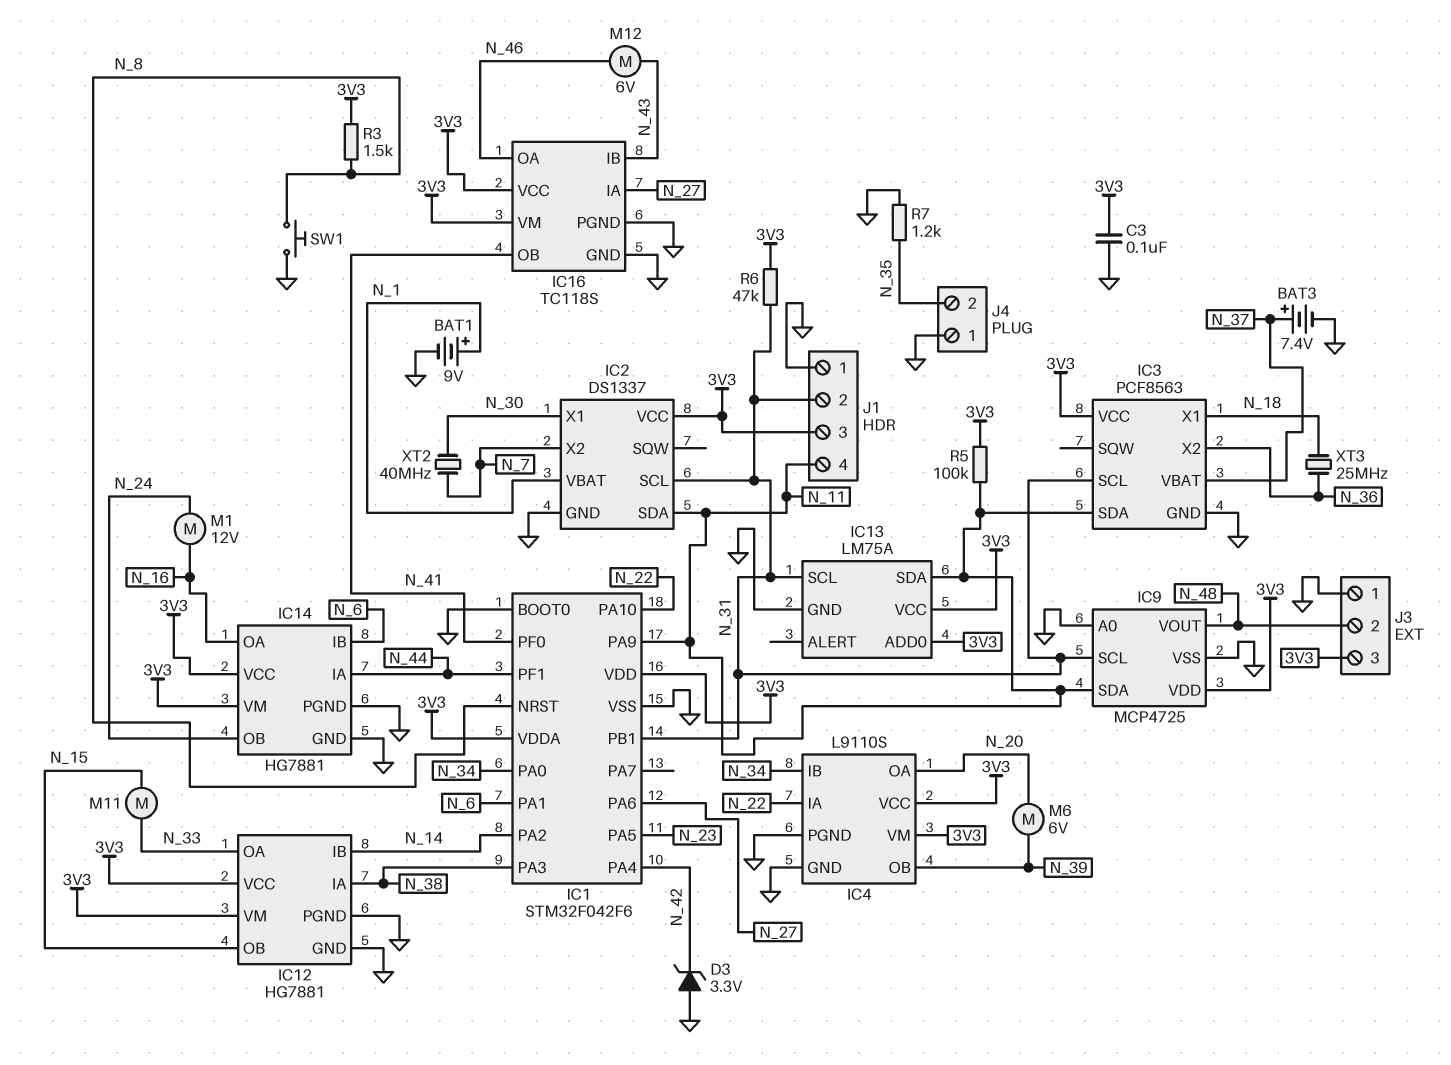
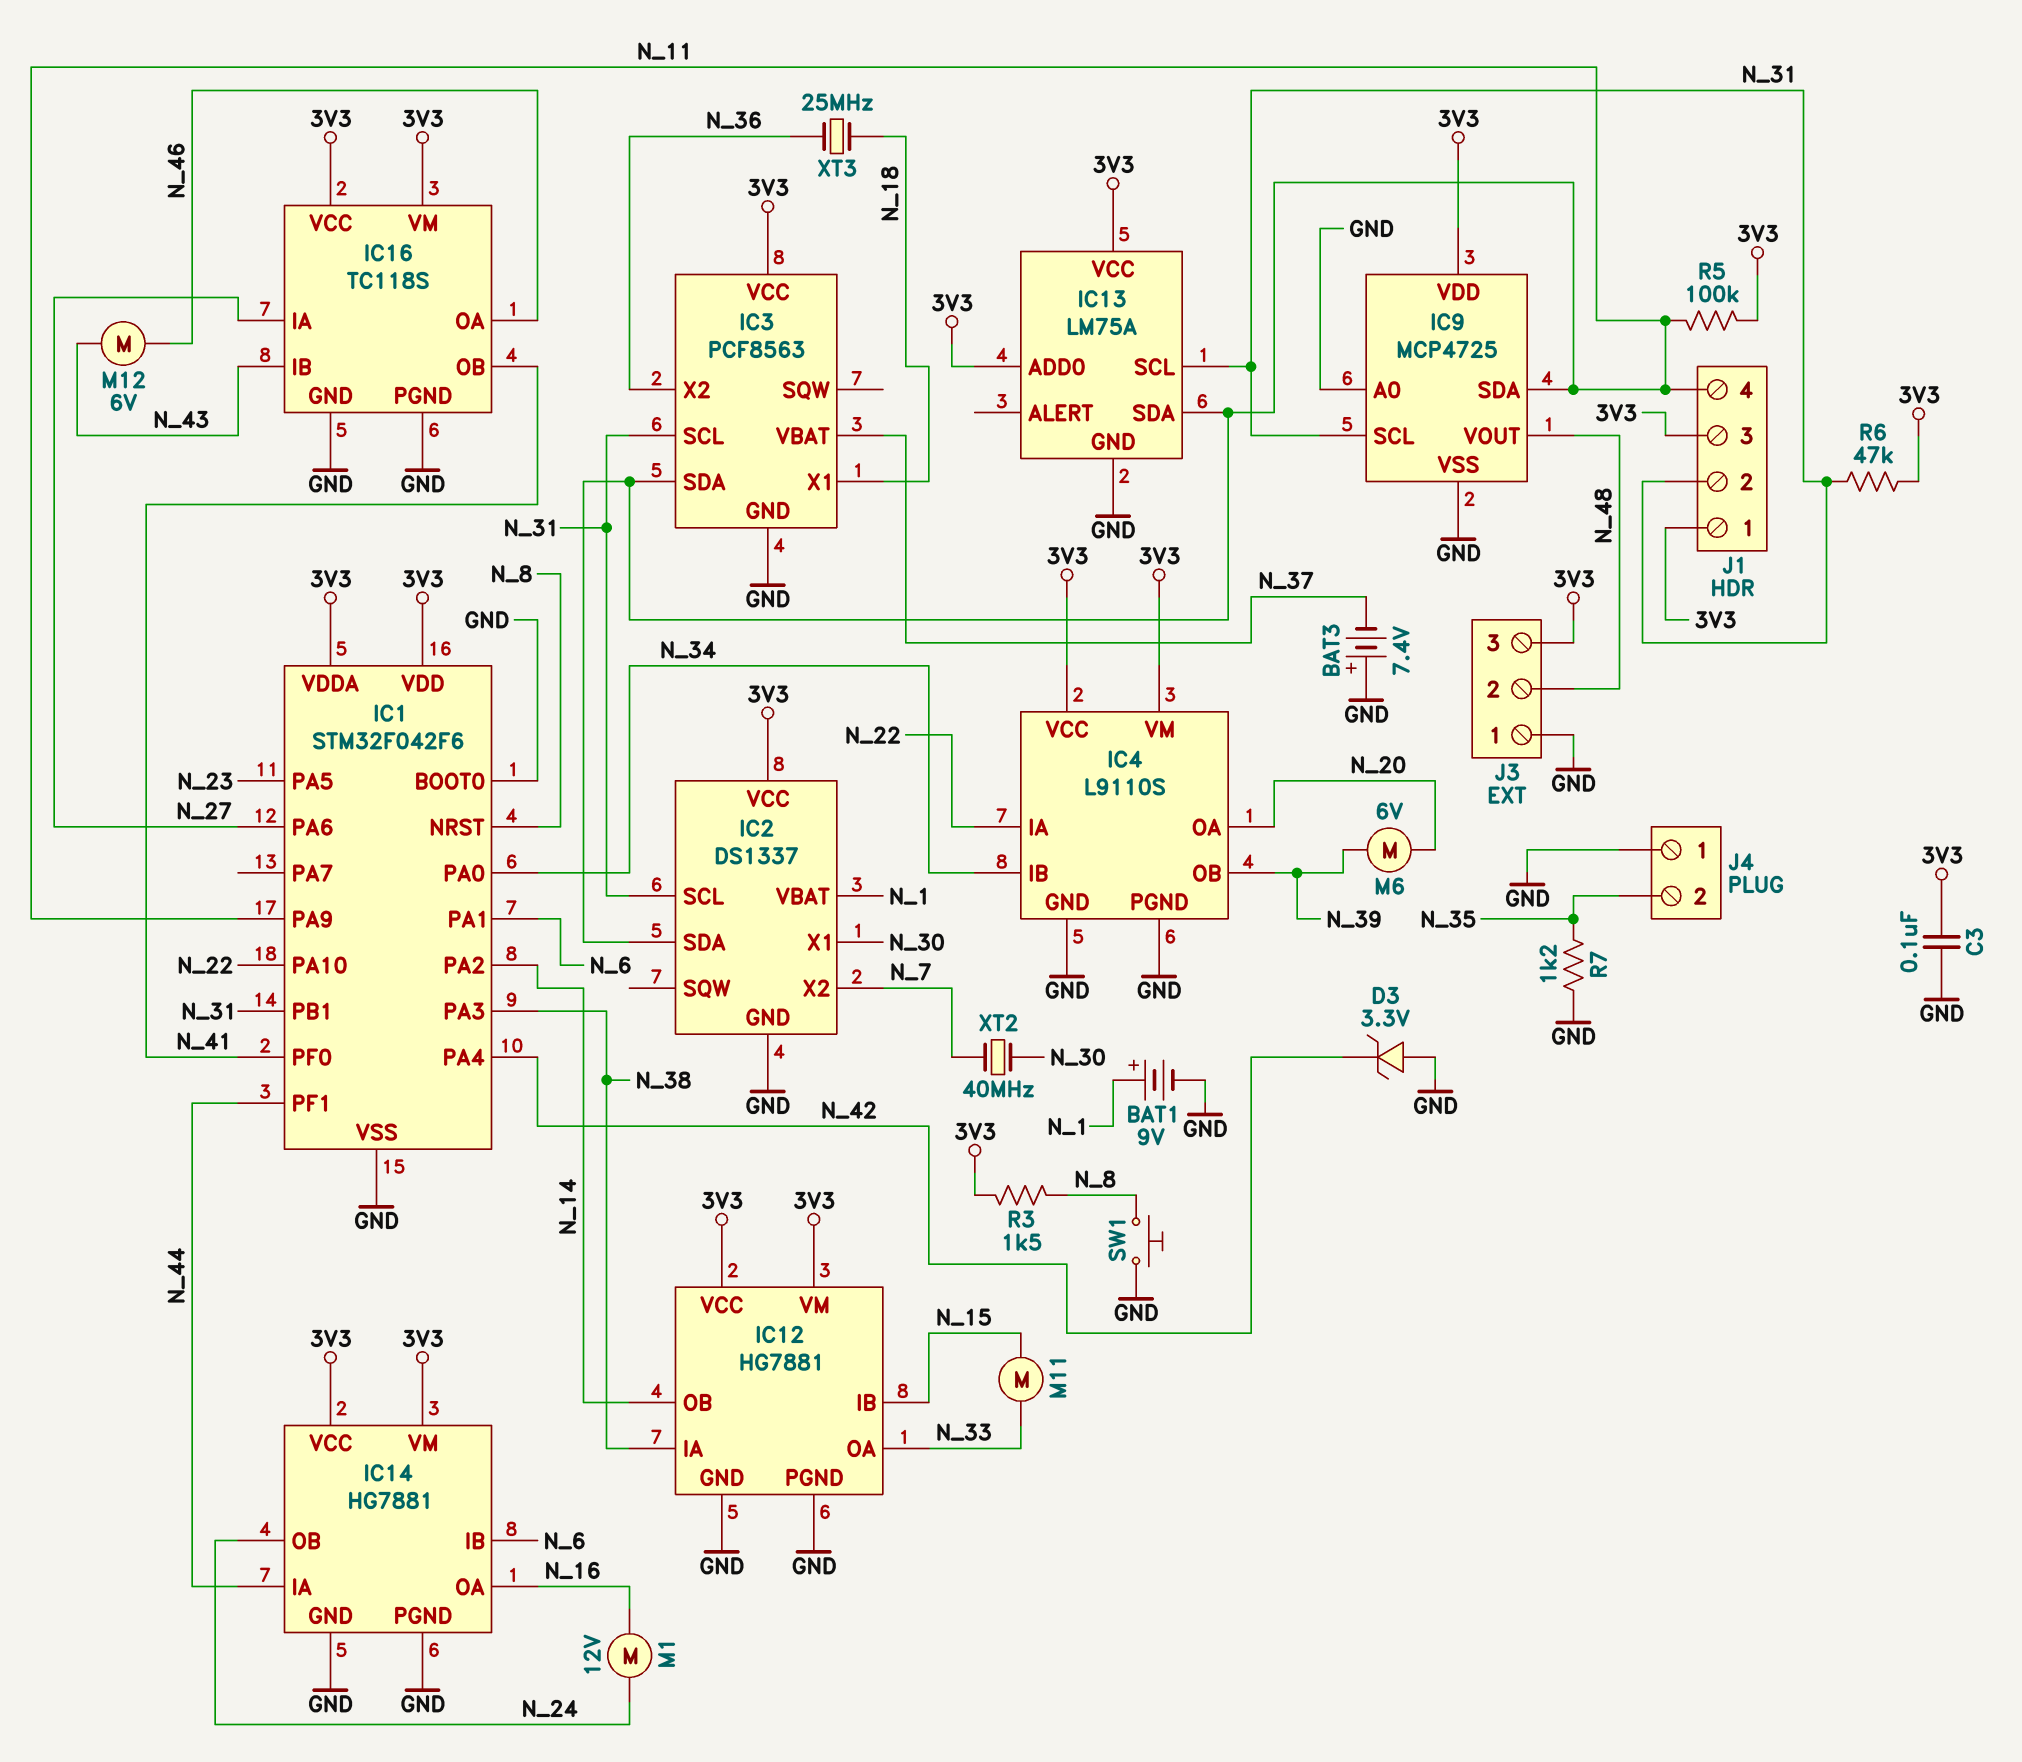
BAT3: 7.4V (plus N_37, minus GND) -> 7.4V (plus GND, minus N_37)
IC12 pin IB: N_14 -> N_15
IC12 pin OB: N_15 -> N_14
J1 pin 1: GND -> 3V3

